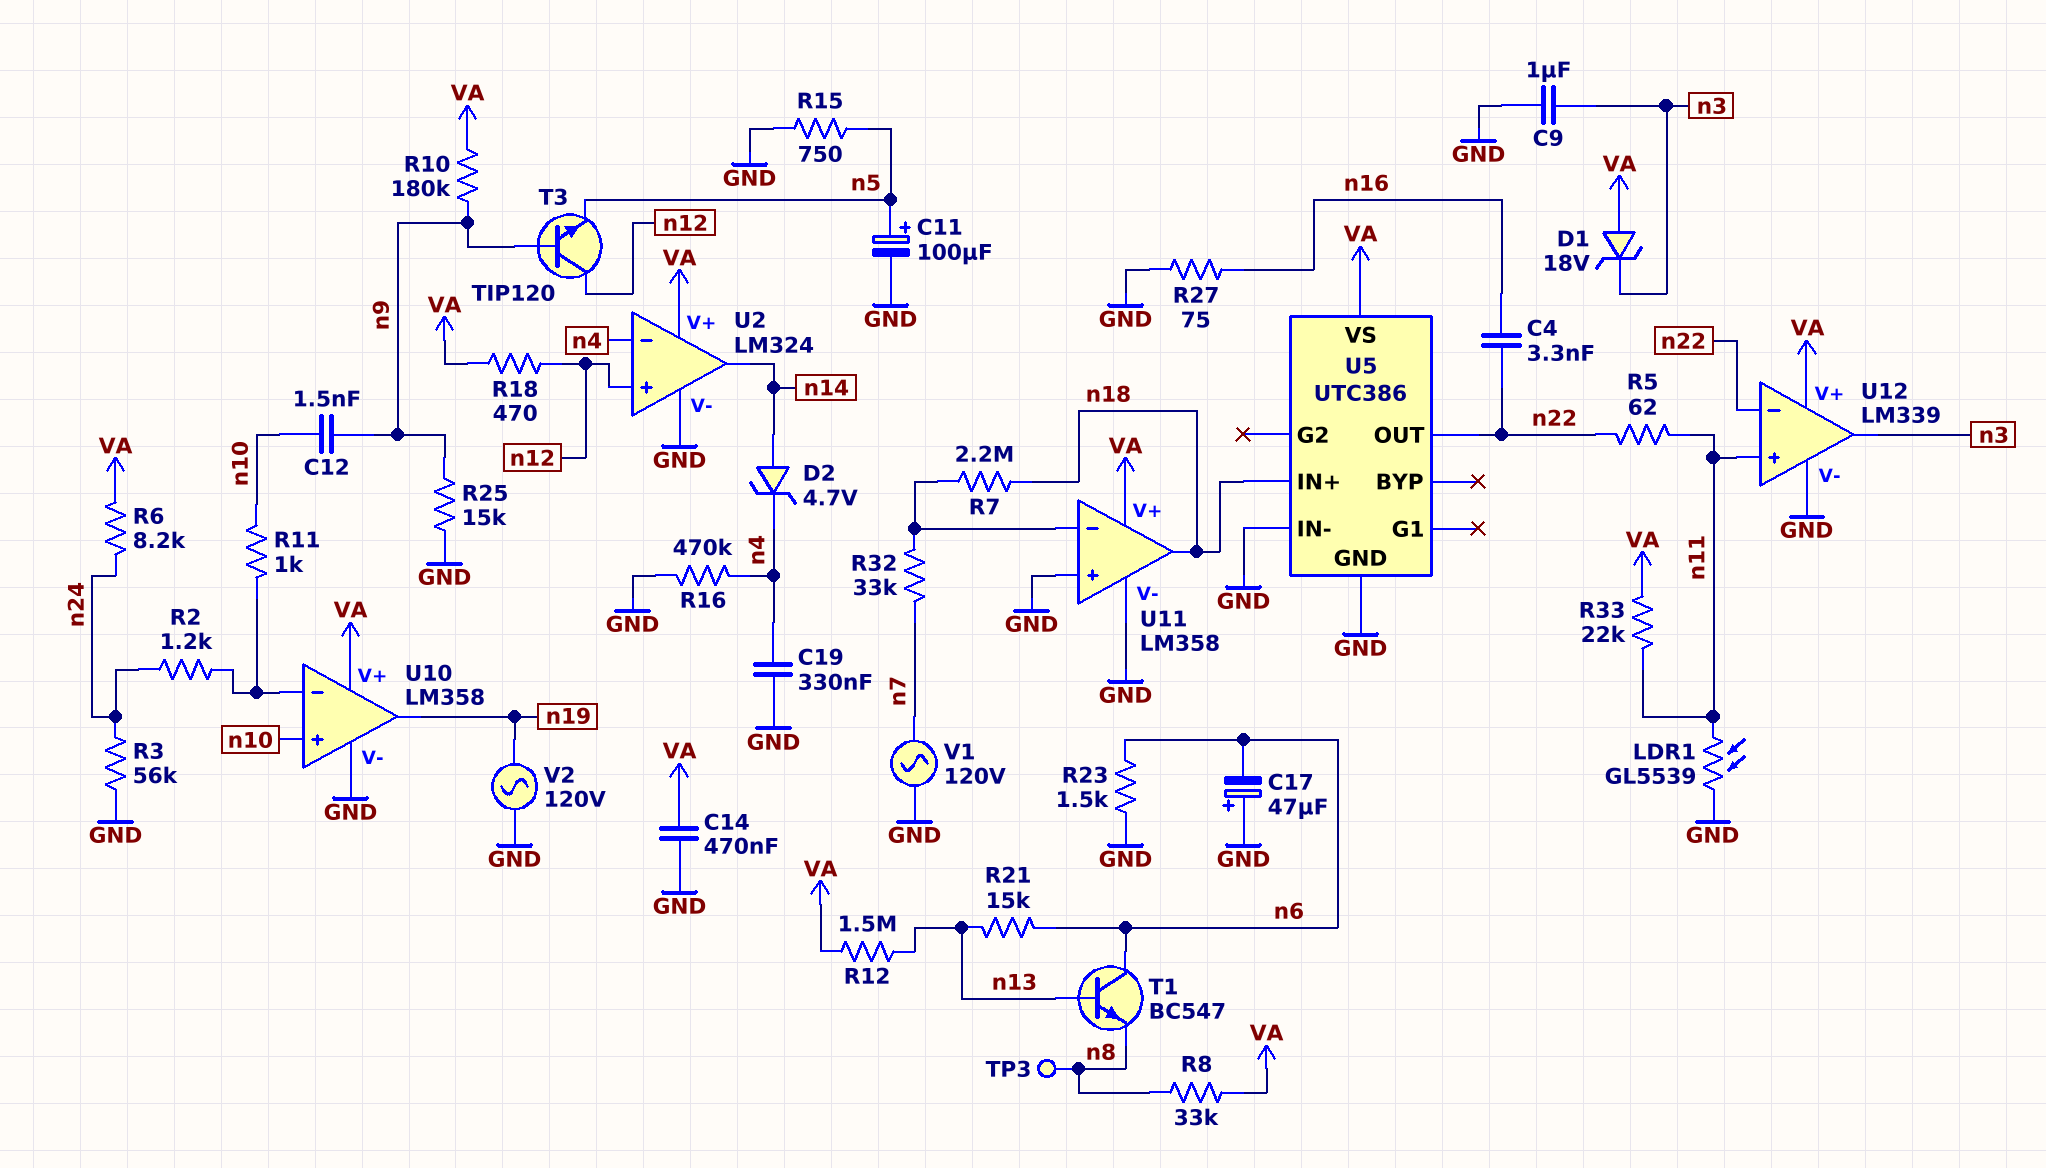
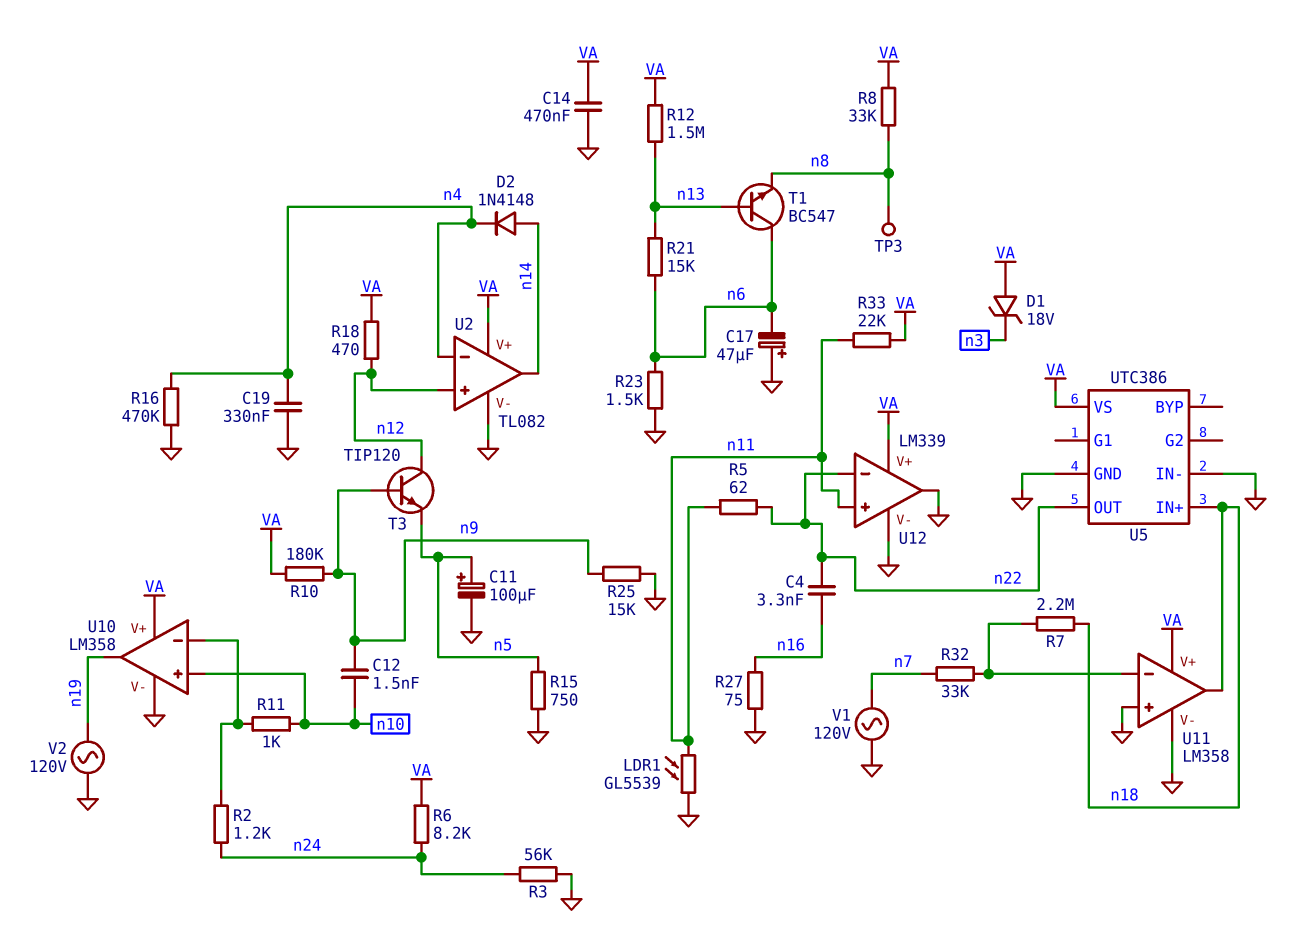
C9: 1uF (GND, n3) -> none
D2: zener 4.7V (A n14, K n4) -> diode 1N4148 (A n14, K n4)
U2: LM324 -> TL082
U12 pin out: n3 -> GND

